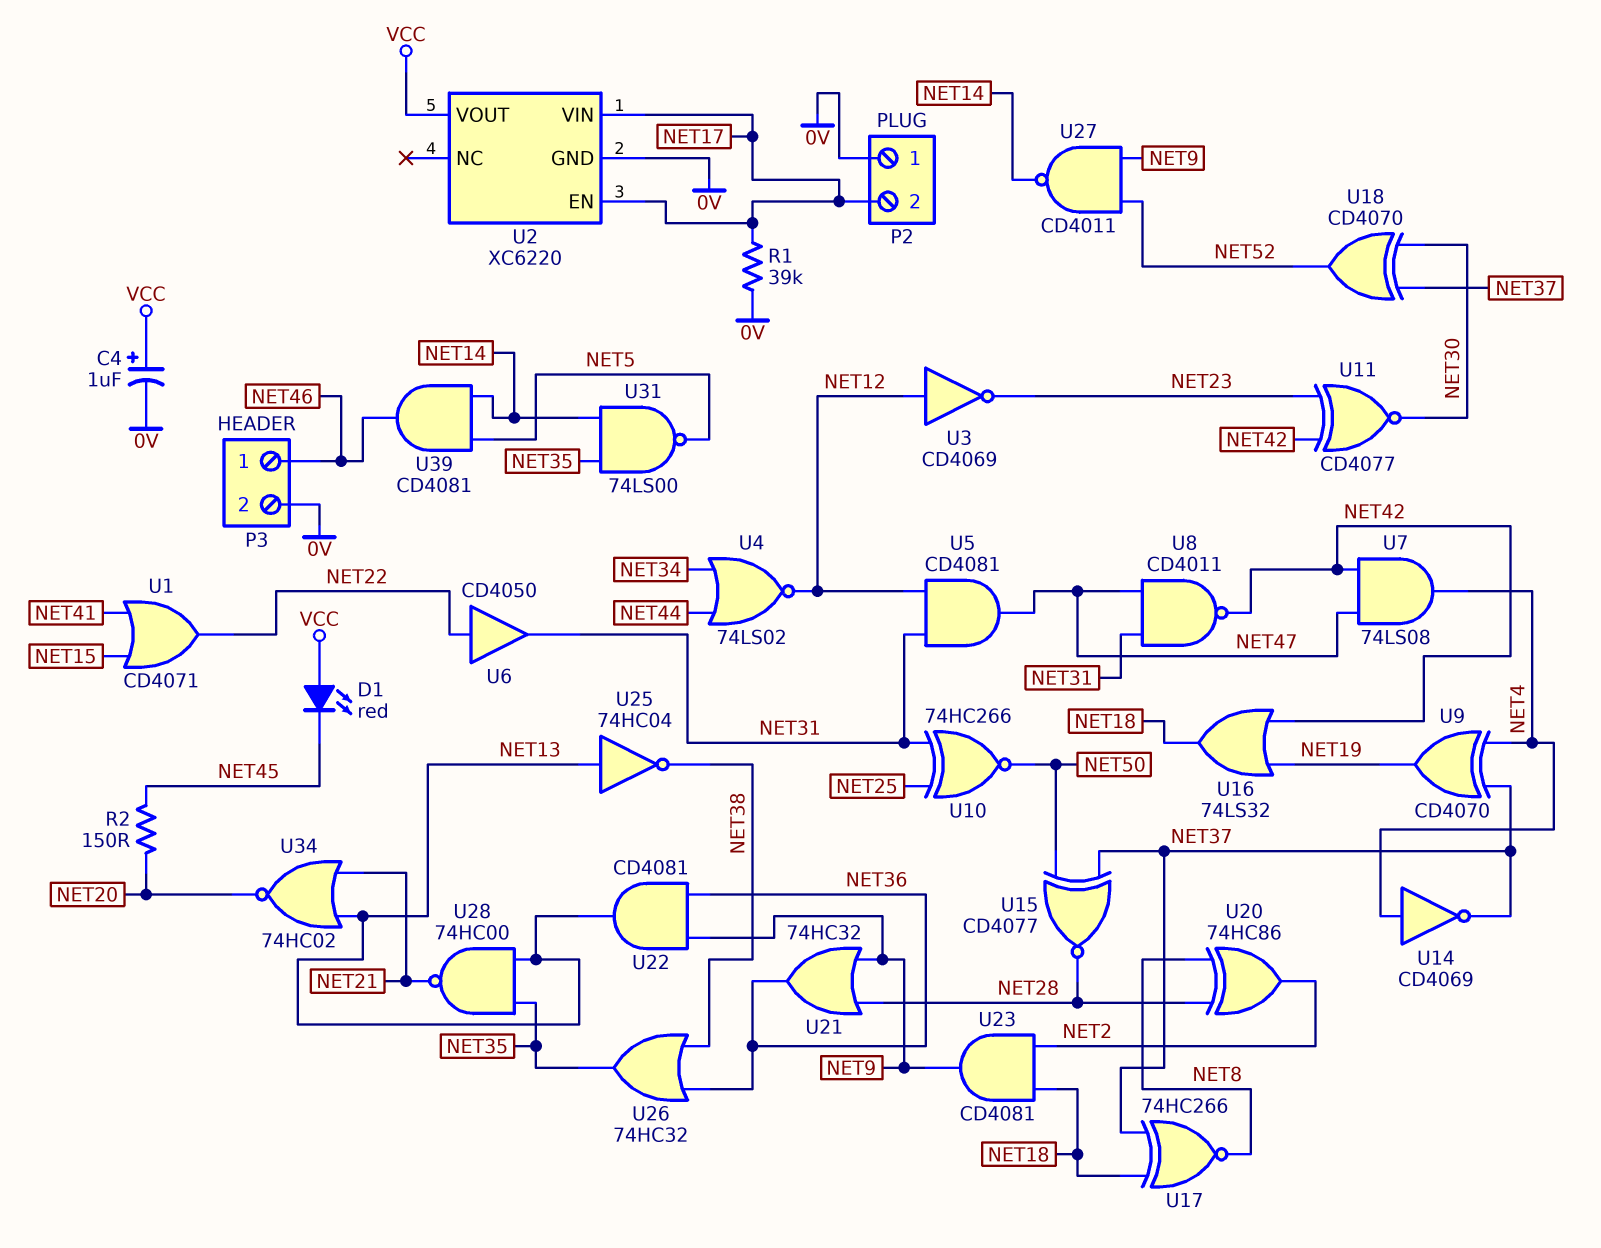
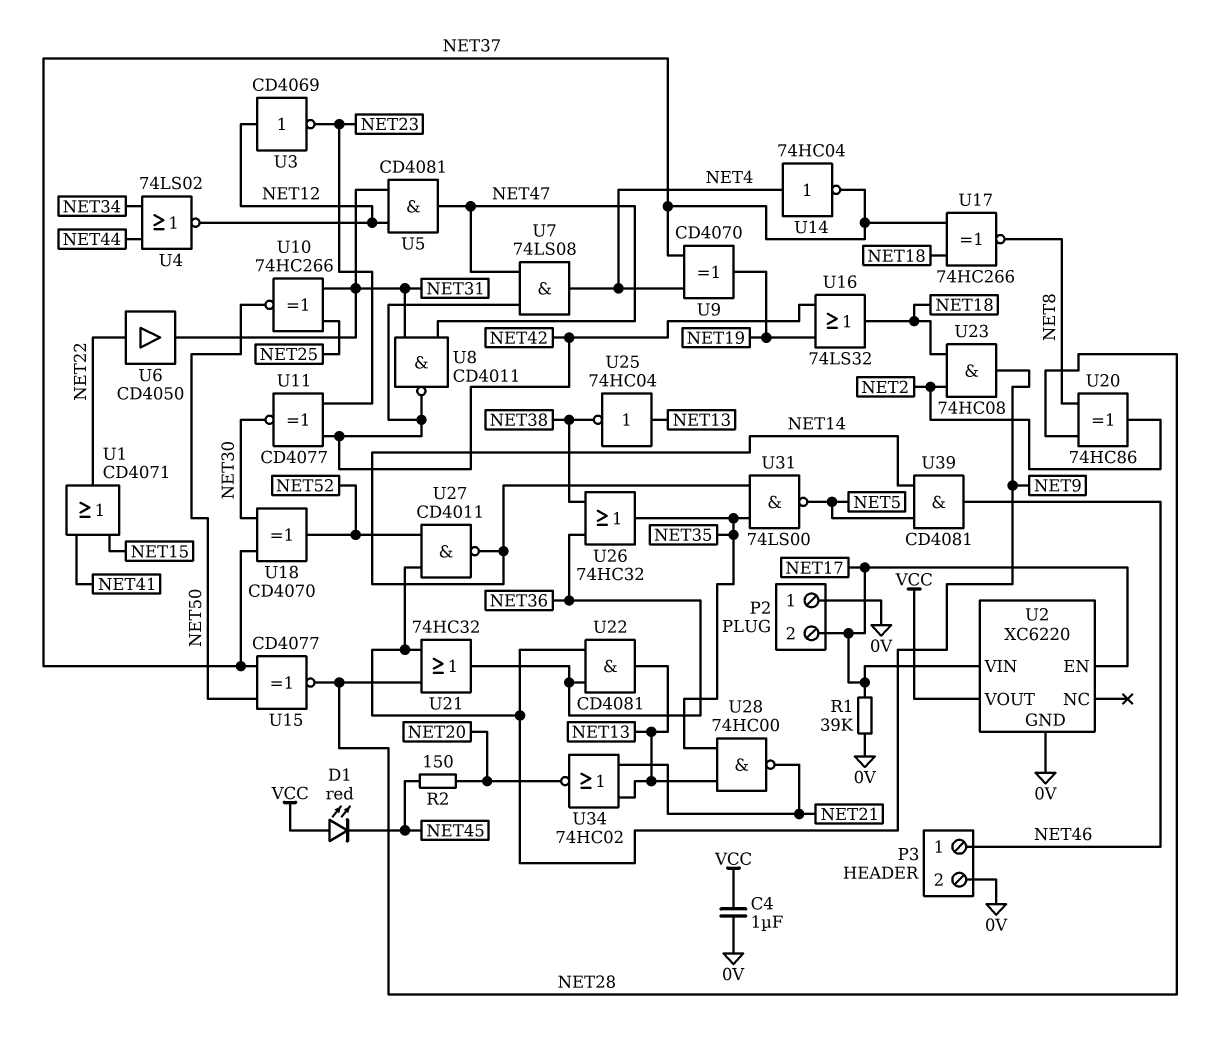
C4: 1uF (plus VCC, minus 0V) -> 1uF (0V, VCC)
U14: NOT CD4069 (in NET4, out NET37) -> NOT 74HC04 (in NET4, out NET37)
U23: AND CD4081 (in NET2, in NET18, out NET9) -> AND 74HC08 (in NET2, in NET18, out NET9)

